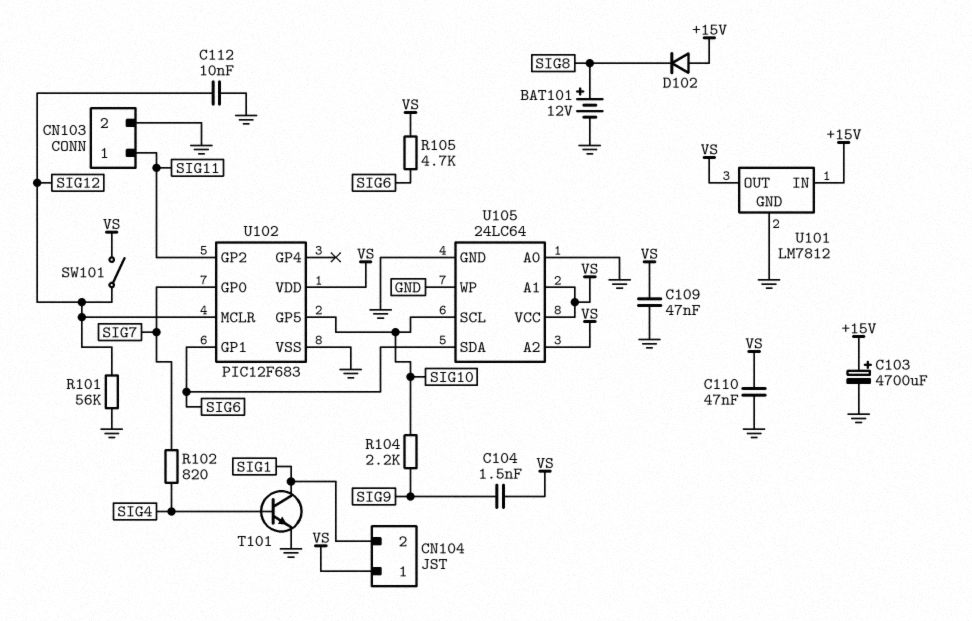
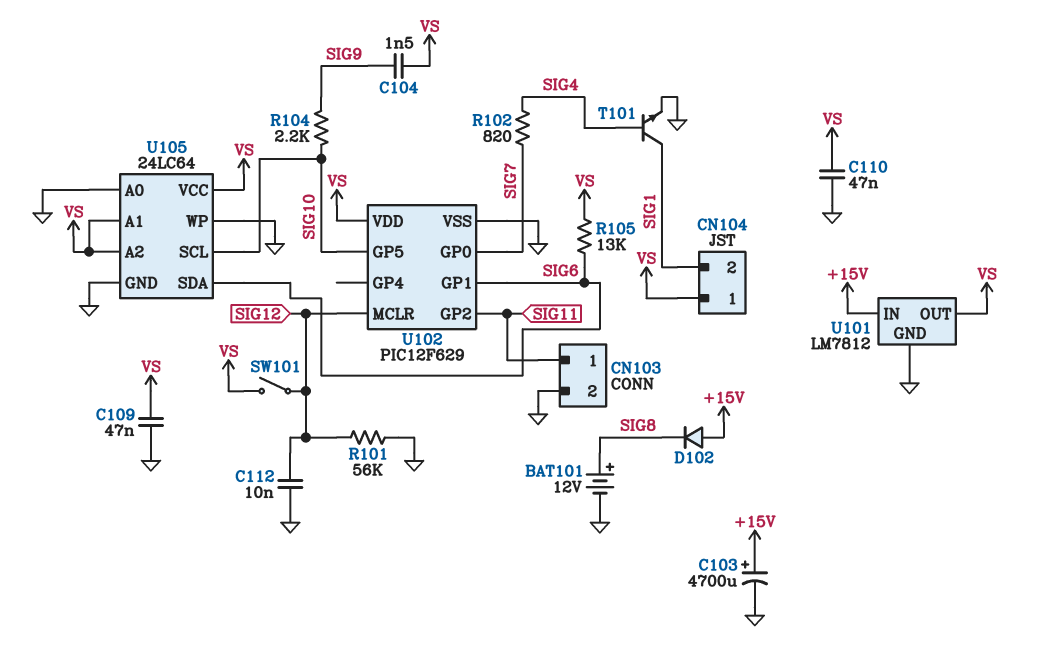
R105: 4.7k (SIG6, VS) -> 13k (SIG6, VS)
U102: PIC12F683 -> PIC12F629

